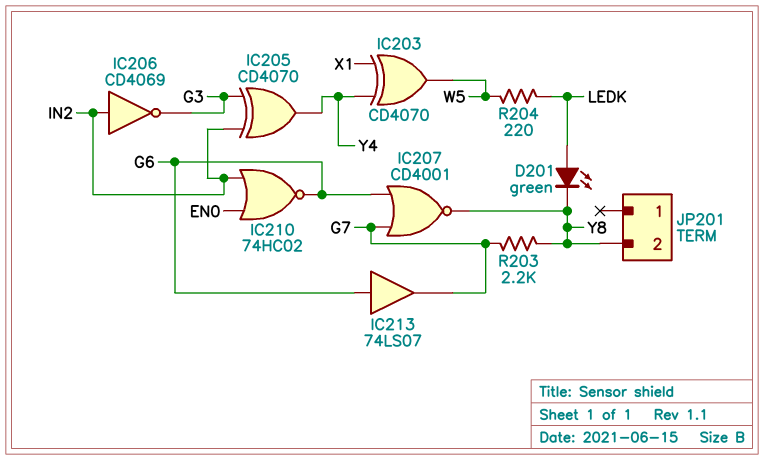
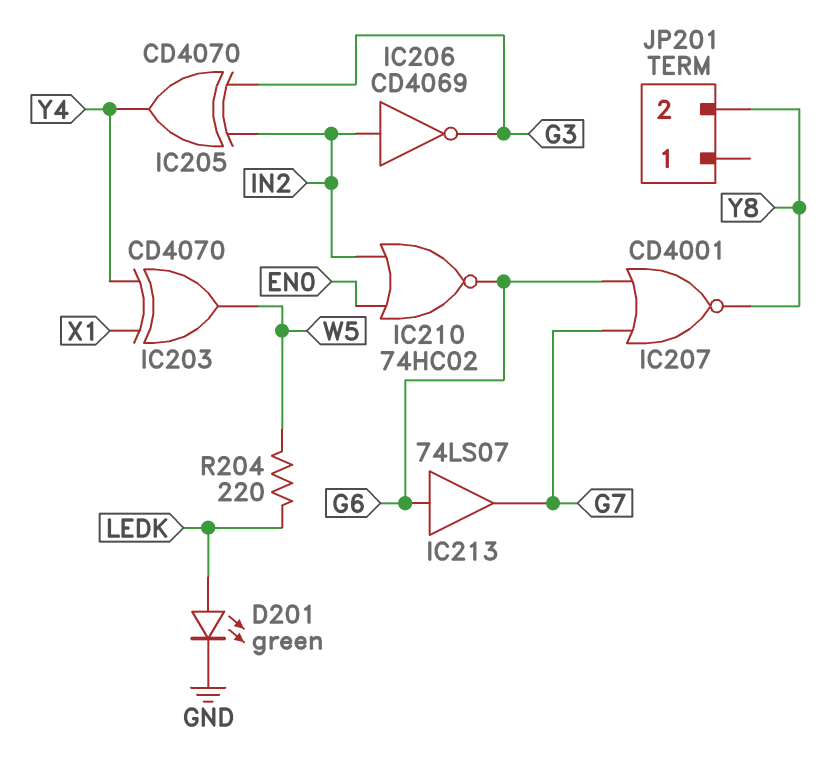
D201: LED green (A LEDK, K Y8) -> LED green (A LEDK, K GND)
R203: 2.2k (G7, Y8) -> none

